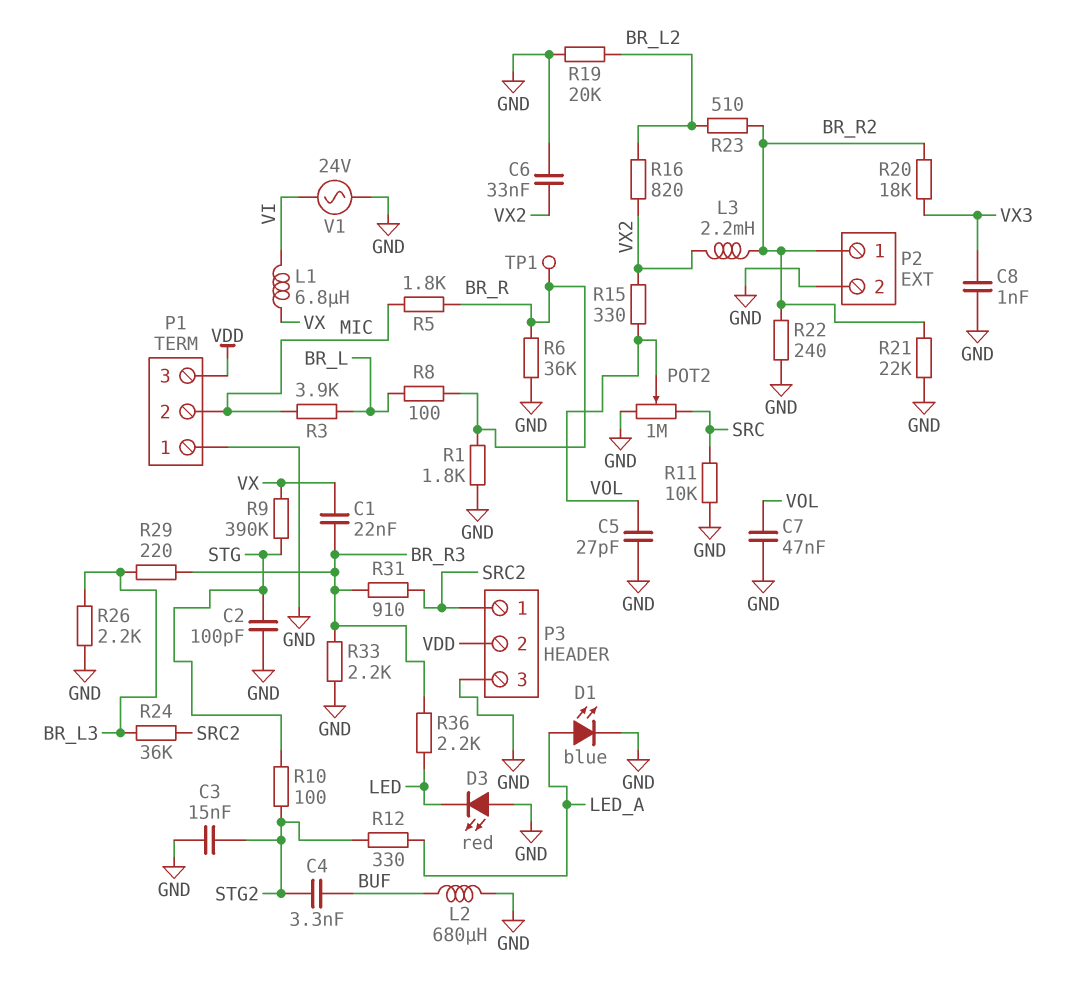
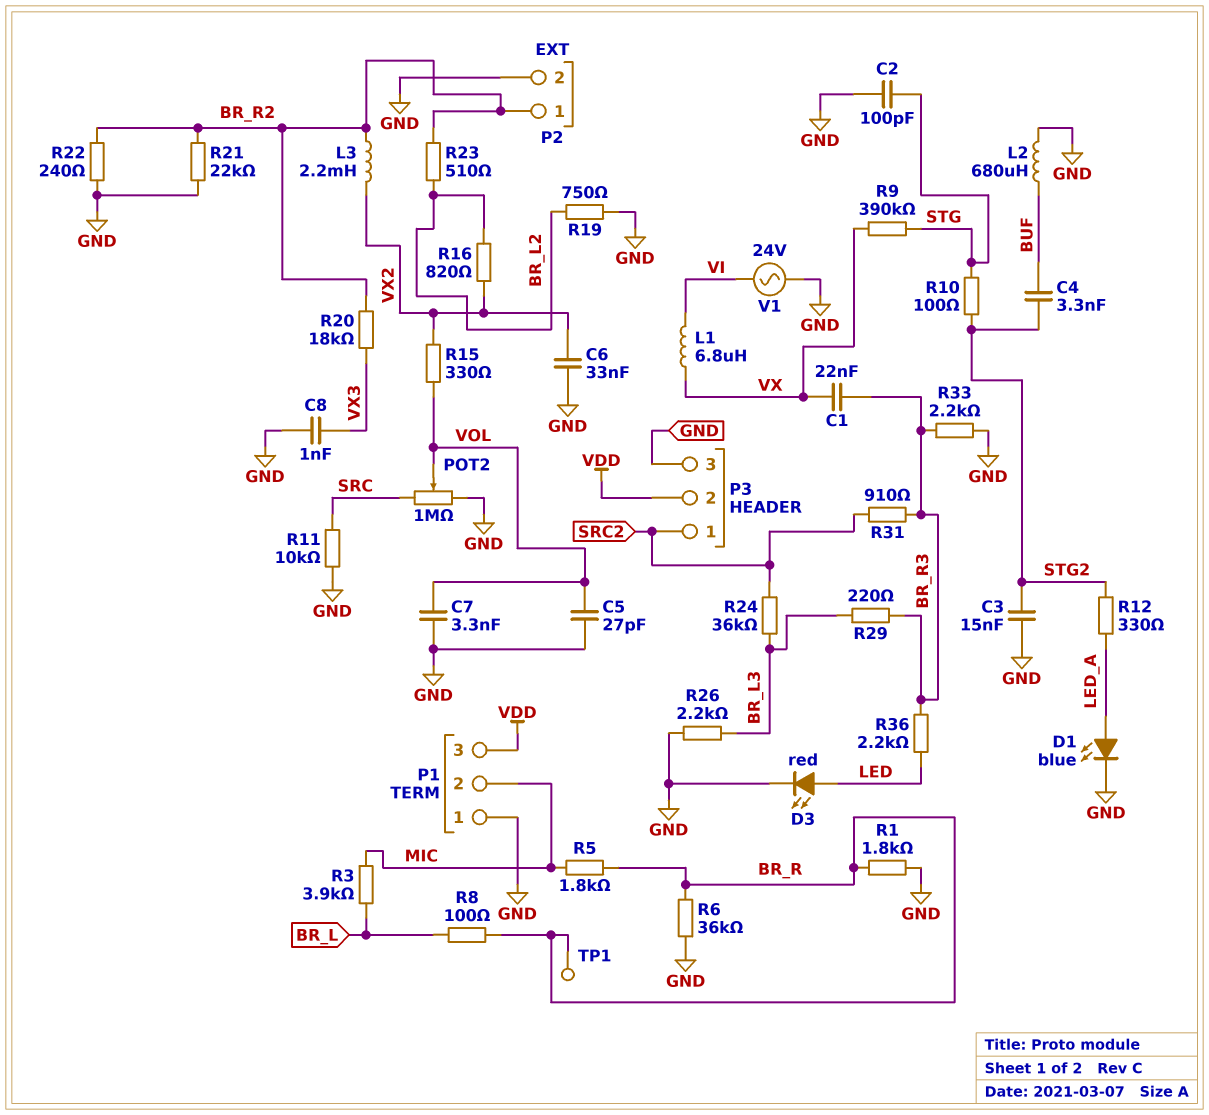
C7: 47nF (GND, VOL) -> 3.3nF (GND, VOL)
D3: LED red (A GND, K LED) -> LED red (A LED, K GND)
R19: 20k (BR_L2, GND) -> 750 (BR_L2, GND)

